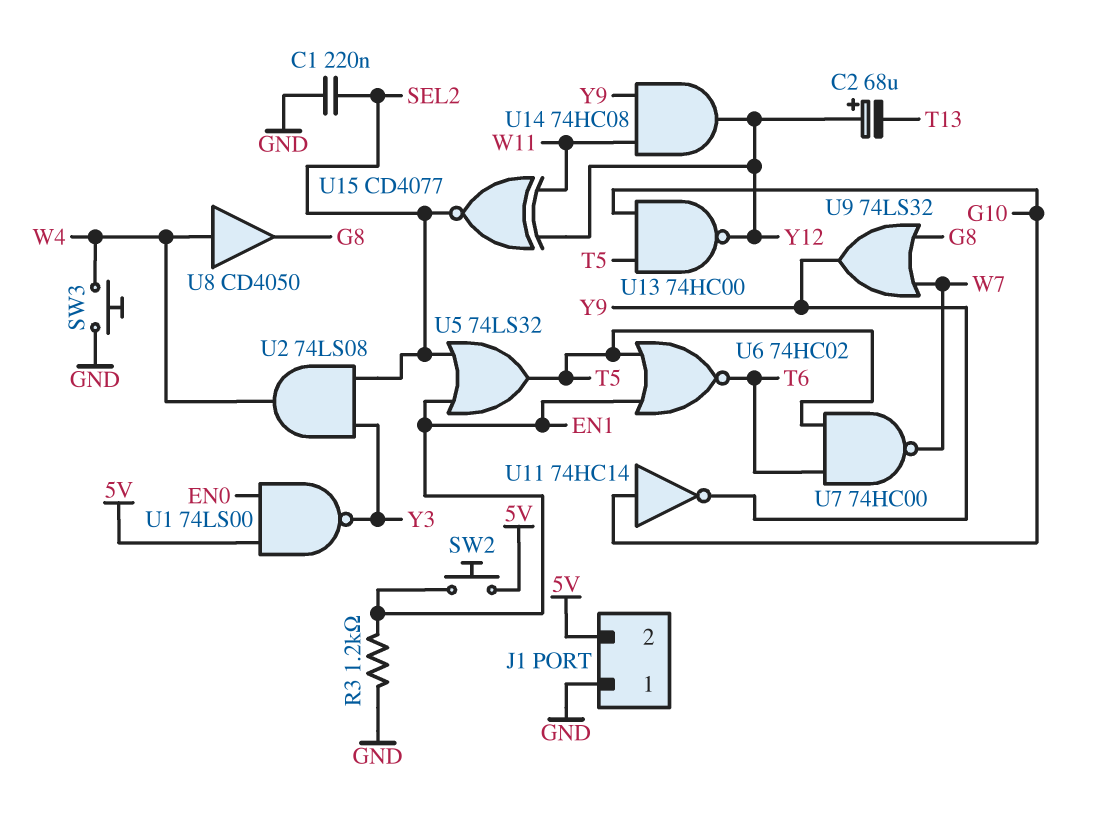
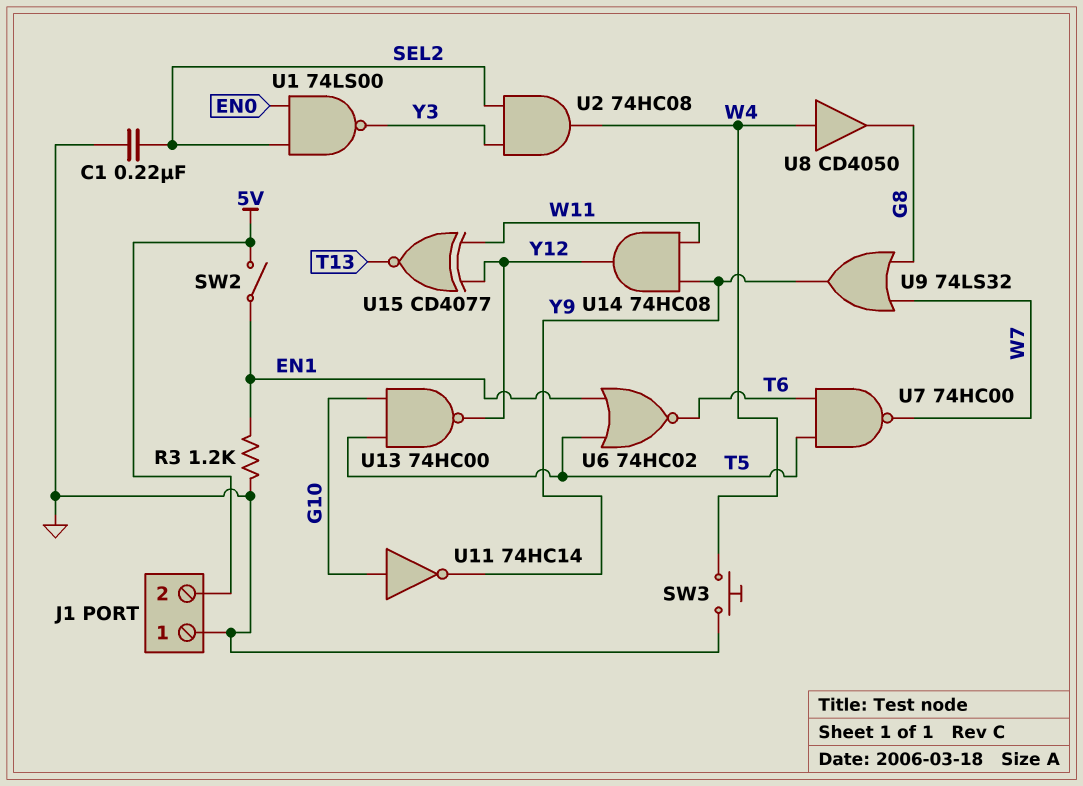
C2: 68uF (plus Y12, minus T13) -> none
SW2: button (5V, EN1) -> switch (5V, EN1)
U1: NAND 74LS00 (in 5V, in EN0, out Y3) -> NAND 74LS00 (in EN0, in SEL2, out Y3)
U2: AND 74LS08 (in SEL2, in Y3, out W4) -> AND 74HC08 (in SEL2, in Y3, out W4)
U5: OR 74LS32 (in EN1, in SEL2, out T5) -> none
U15: XNOR CD4077 (in W11, in Y12, out SEL2) -> XNOR CD4077 (in W11, in Y12, out T13)

